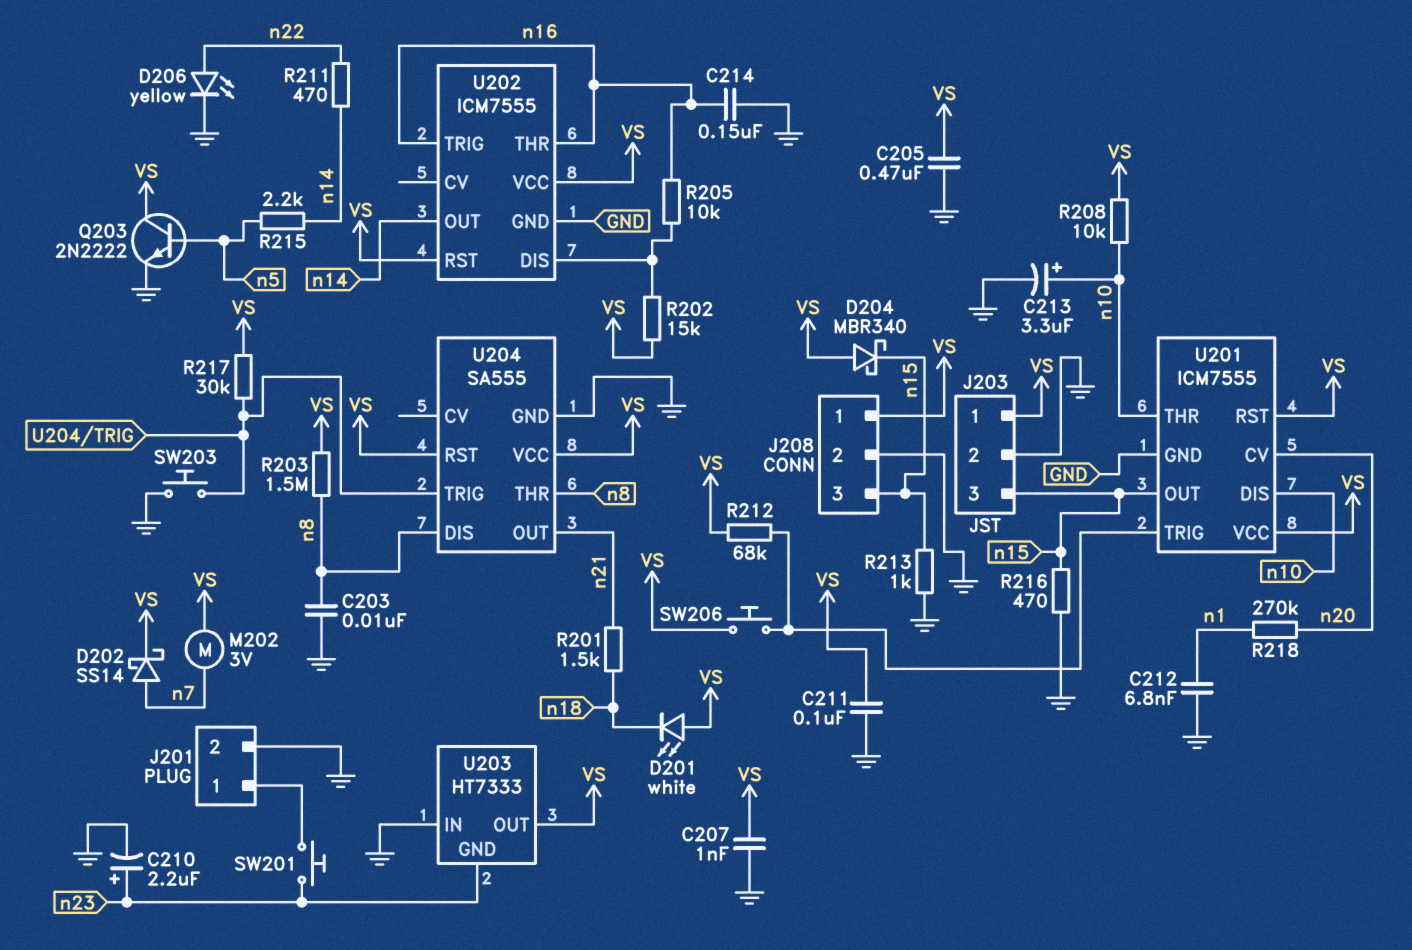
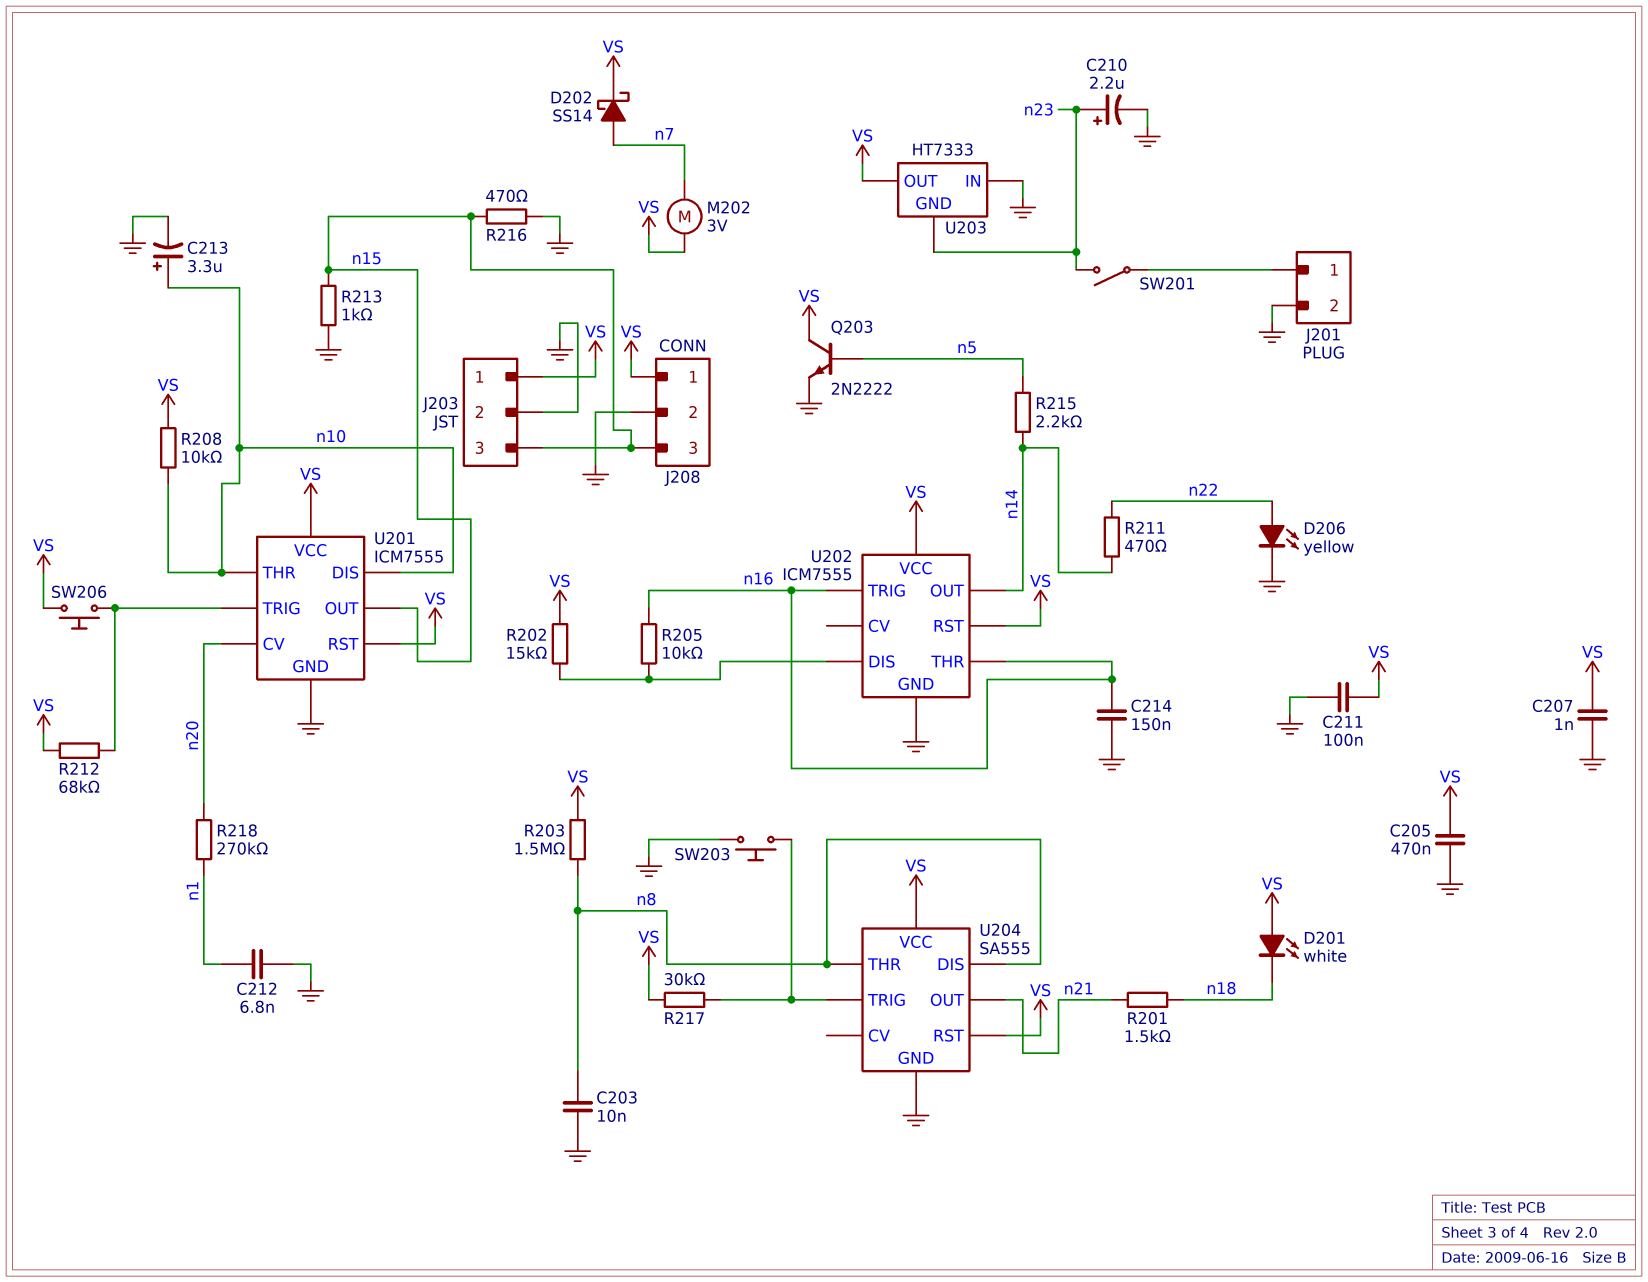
D204: schottky MBR340 (A VS, K n15) -> none
SW201: button (J201/1, n23) -> switch (J201/1, n23)

